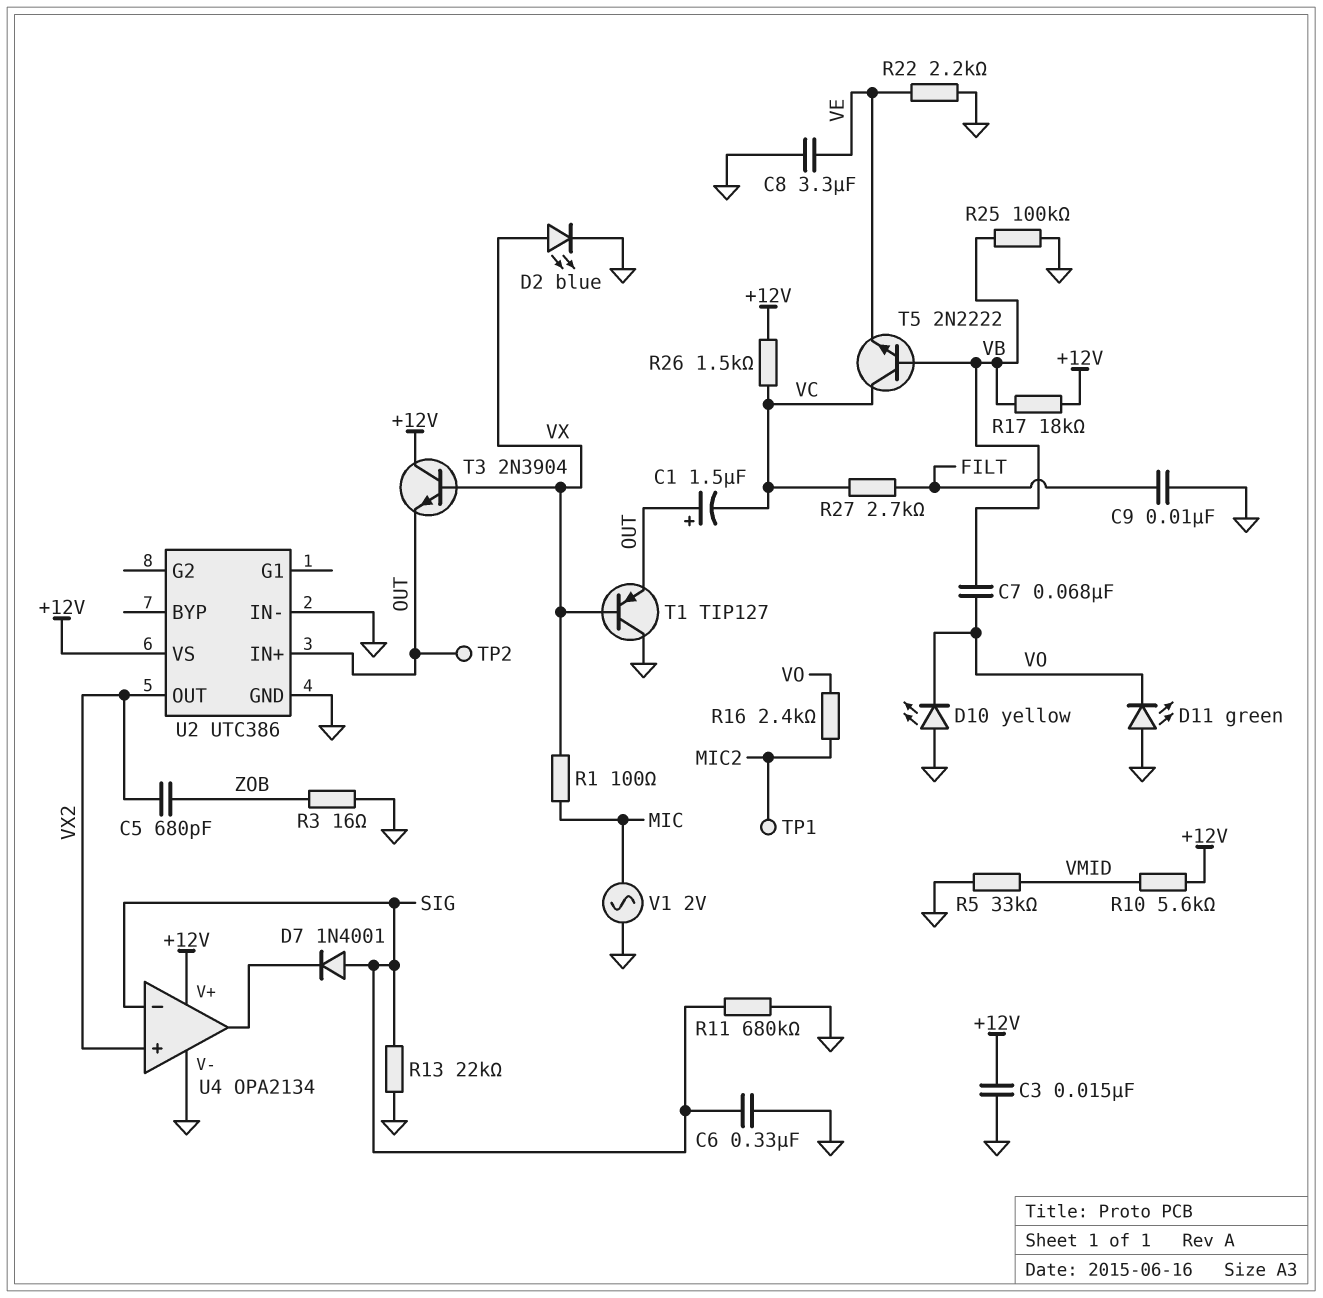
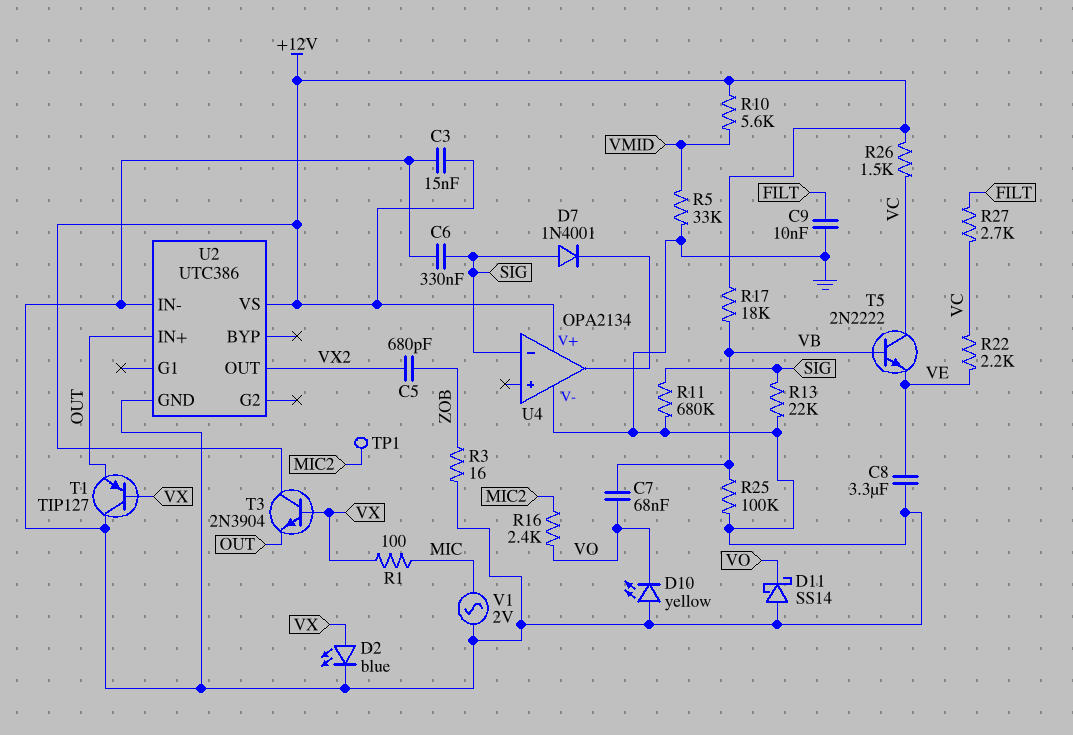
C1: 1.5uF (plus OUT, minus VC) -> none
D11: LED green (A GND, K VO) -> schottky SS14 (A GND, K VO)
R22: 2.2k (GND, VE) -> 2.2k (VC, VE)
TP2: test point (OUT) -> none
U4 pin in+: VX2 -> none

